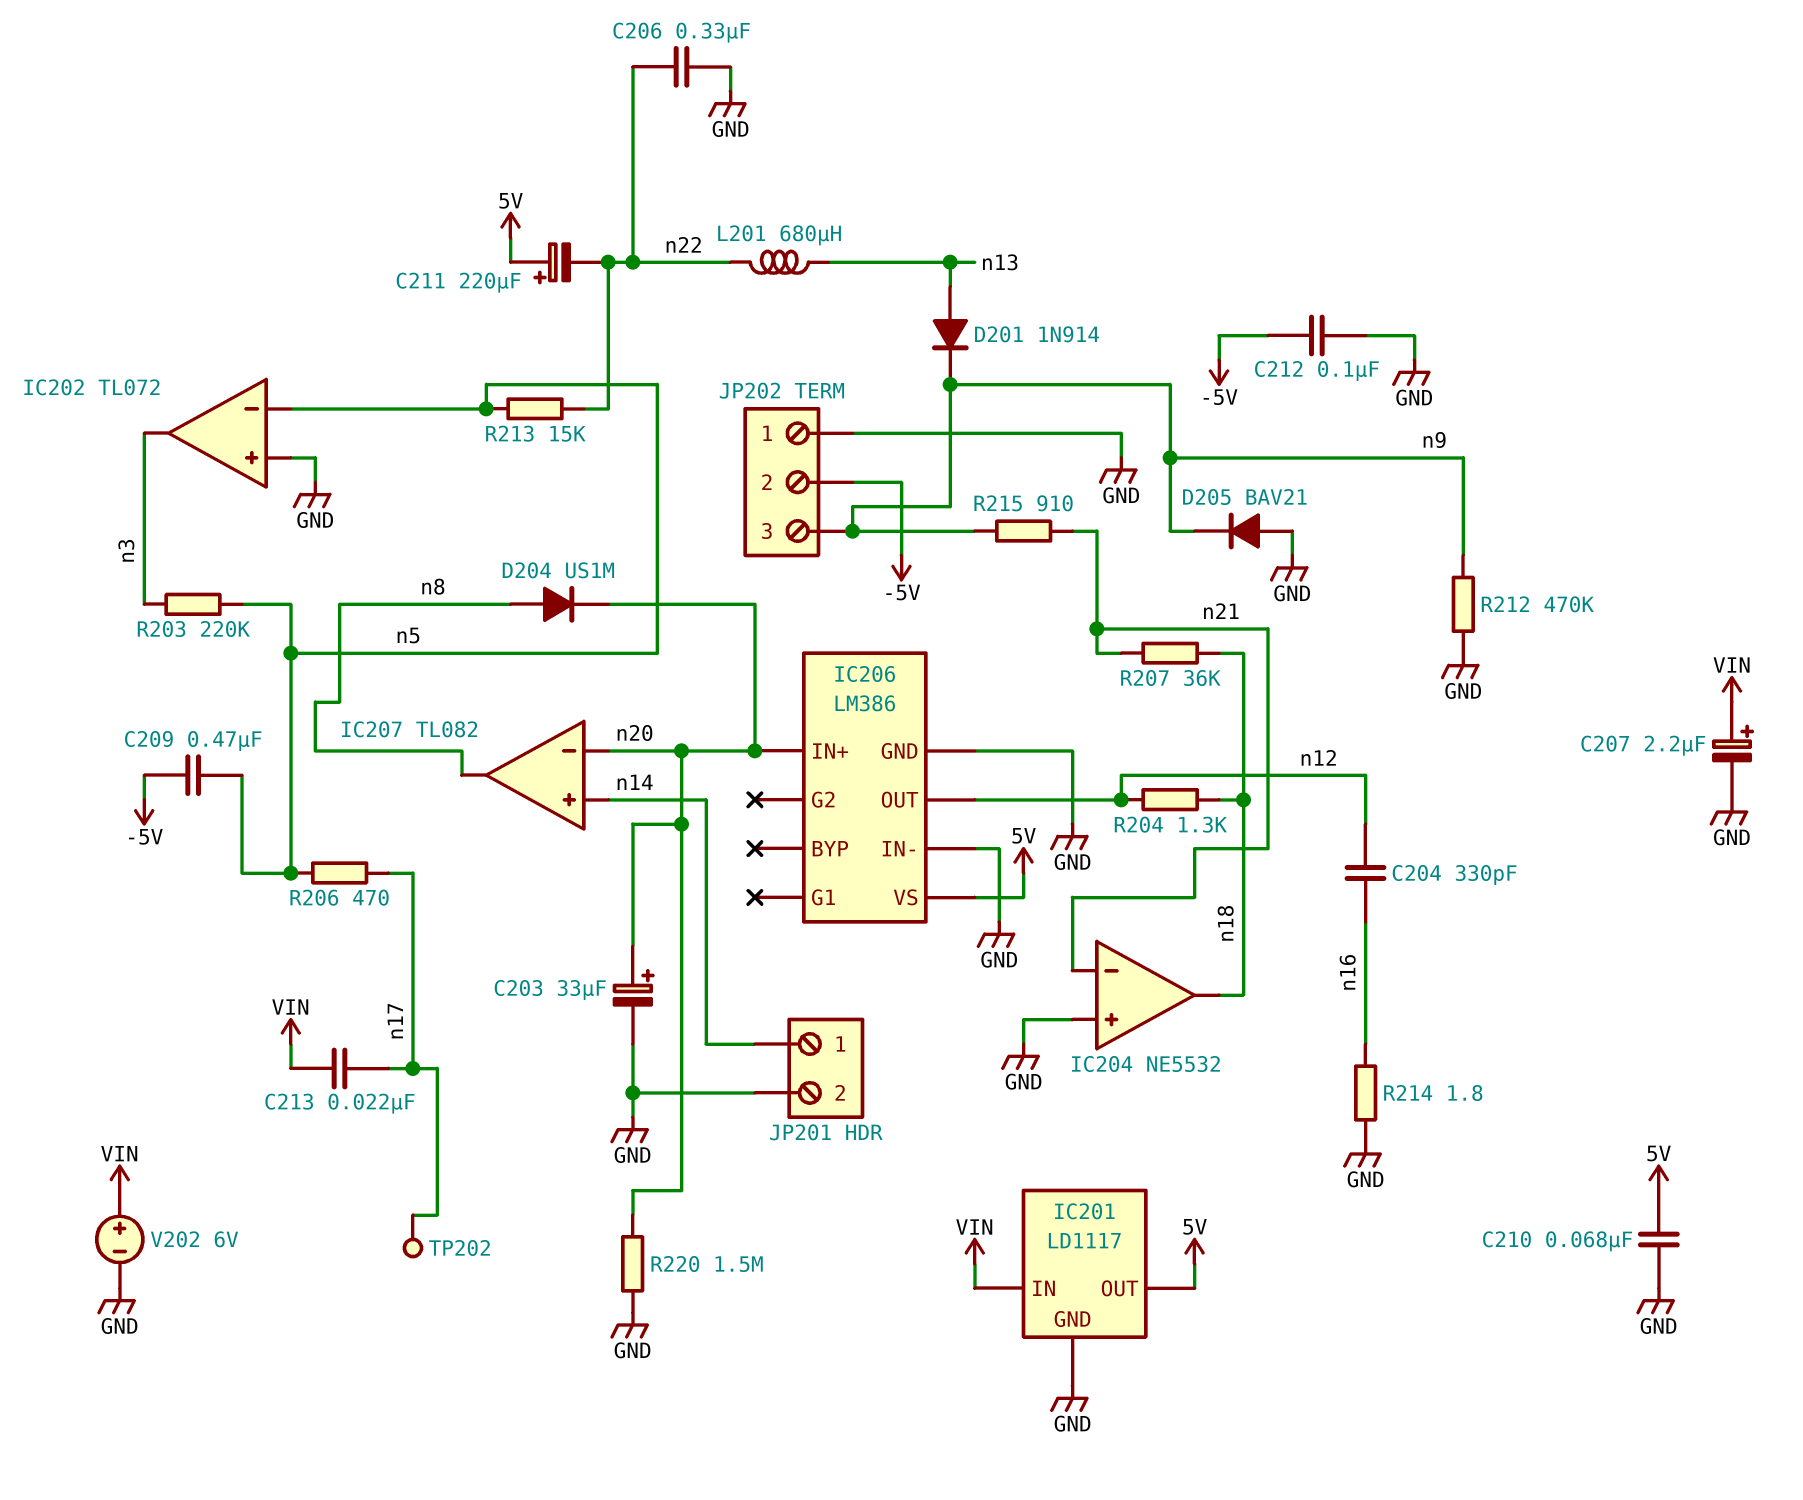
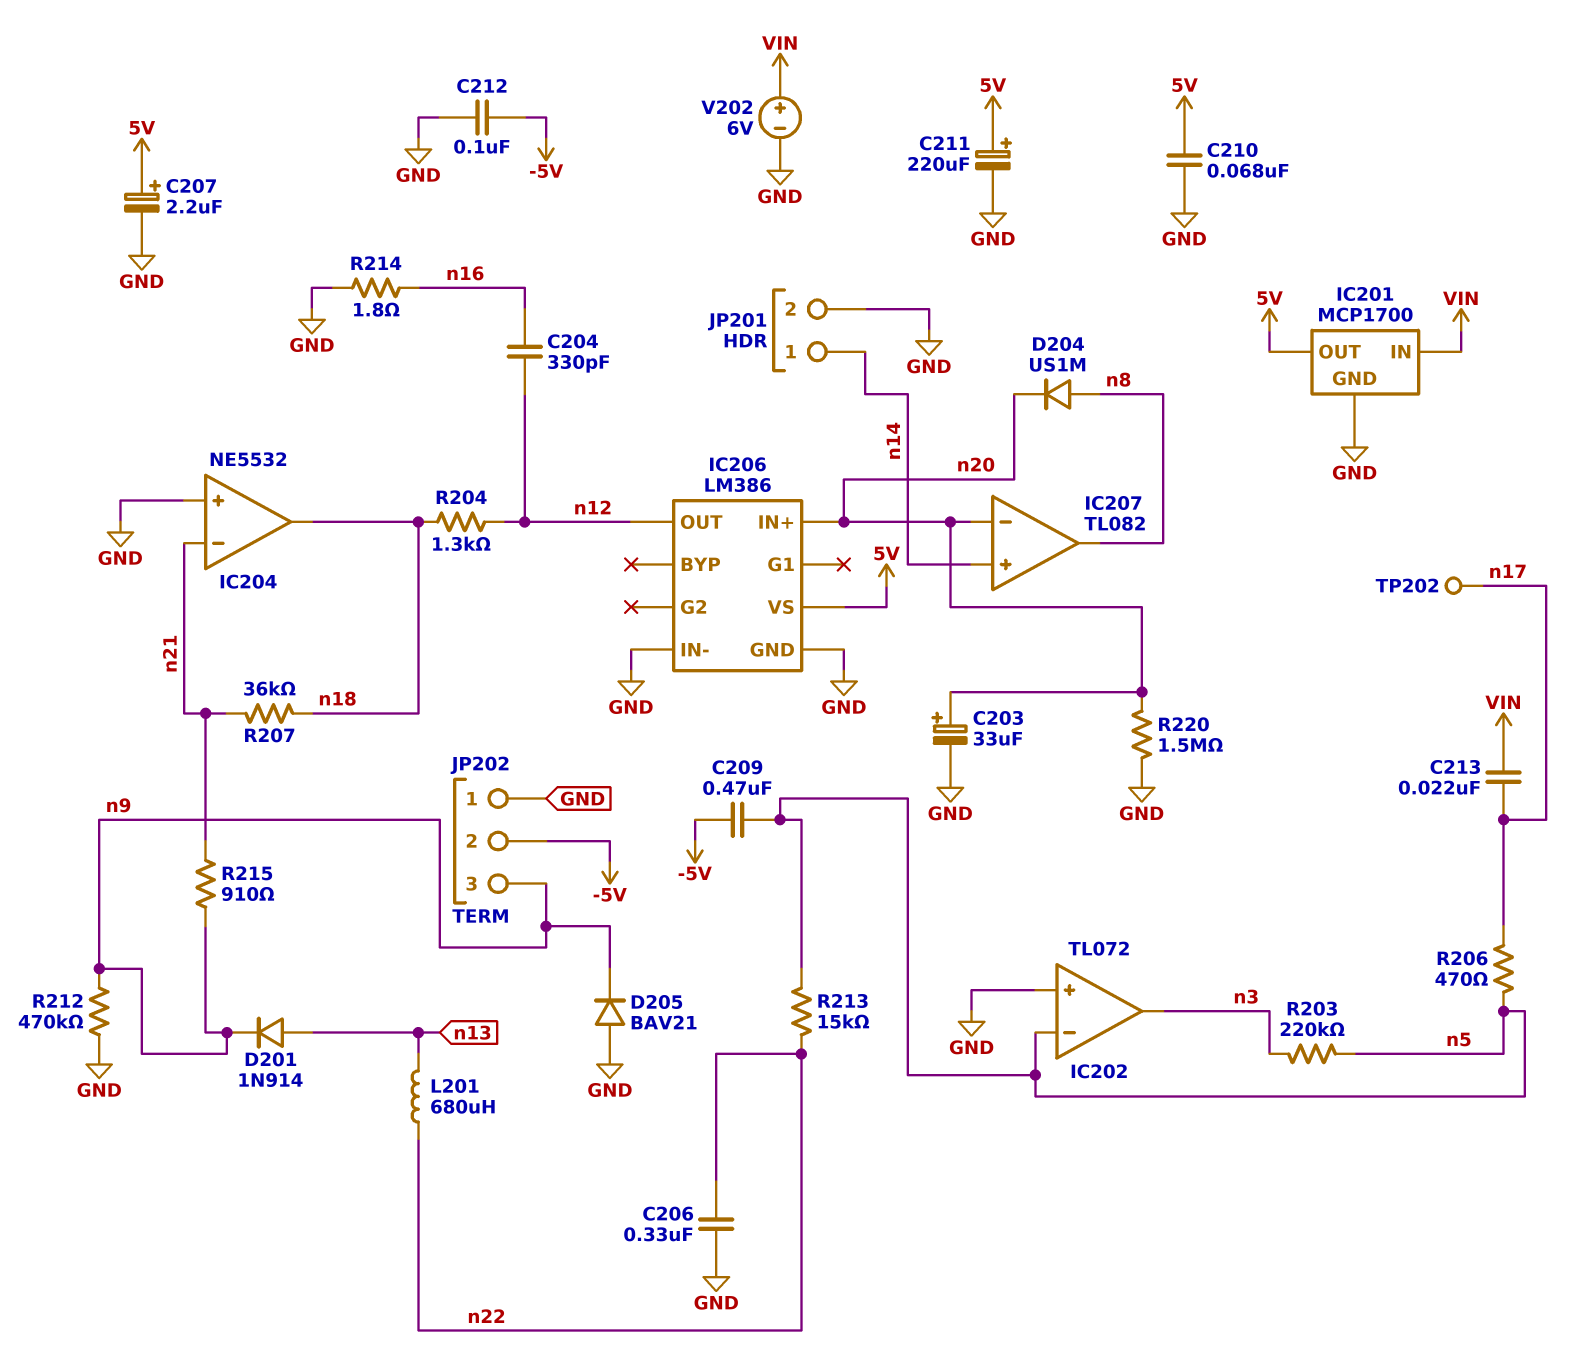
C207: 2.2uF (plus VIN, minus GND) -> 2.2uF (plus 5V, minus GND)
C211: 220uF (plus 5V, minus n22) -> 220uF (plus 5V, minus GND)
IC201: LD1117 -> MCP1700

